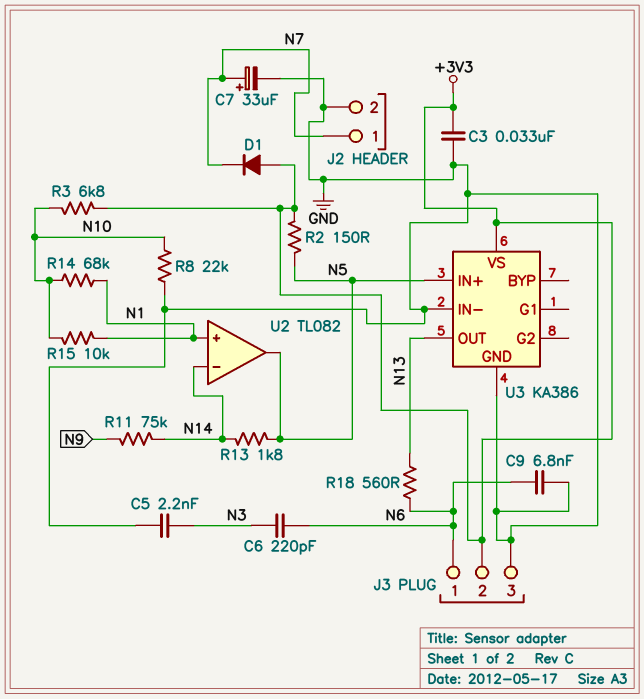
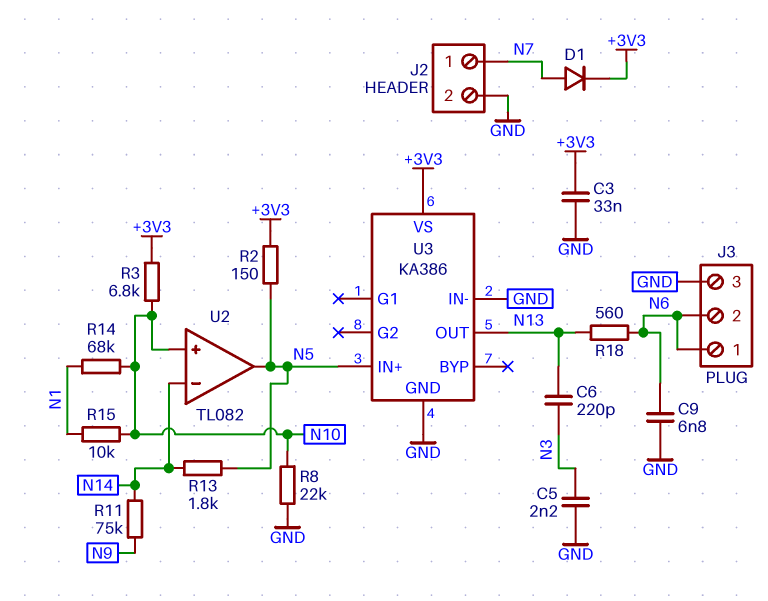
C6: 220pF (N3, N6) -> 220pF (N3, N13)
C7: 33uF (plus N7, minus GND) -> none
D1: diode (A +3V3, K N7) -> diode (A N7, K +3V3)
J3 pin 2: +3V3 -> N6
U2 pin in+: N1 -> N10

